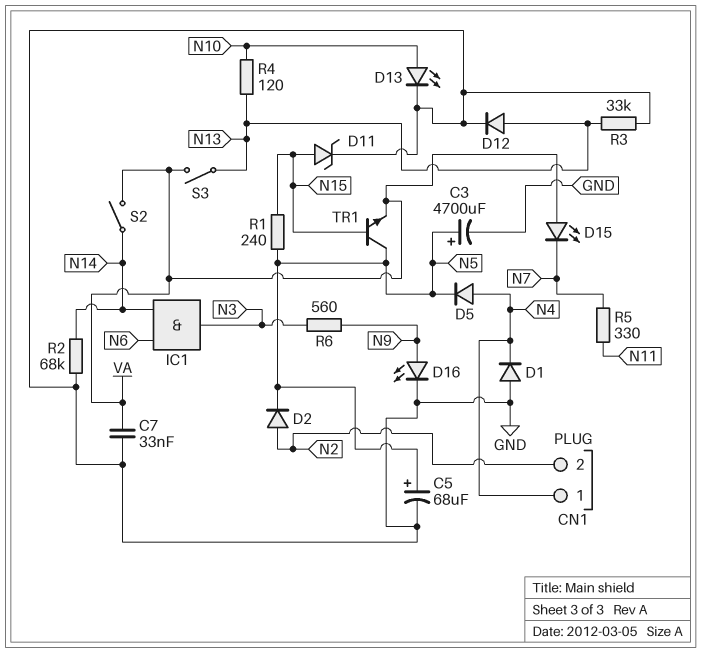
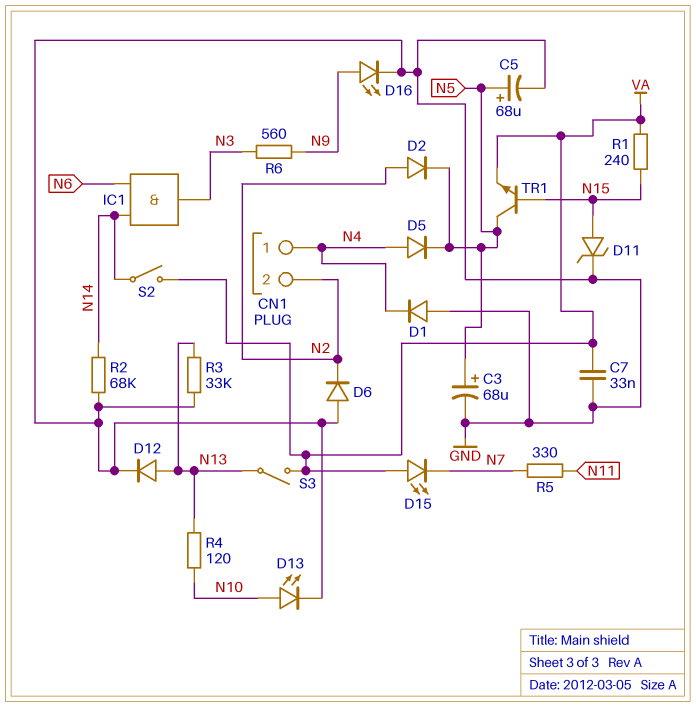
C3: 4700uF (plus N5, minus GND) -> 68uF (plus N5, minus GND)
D6: none -> diode (A GND, K N2)
R1: 240 (N5, N15) -> 240 (N15, VA)

